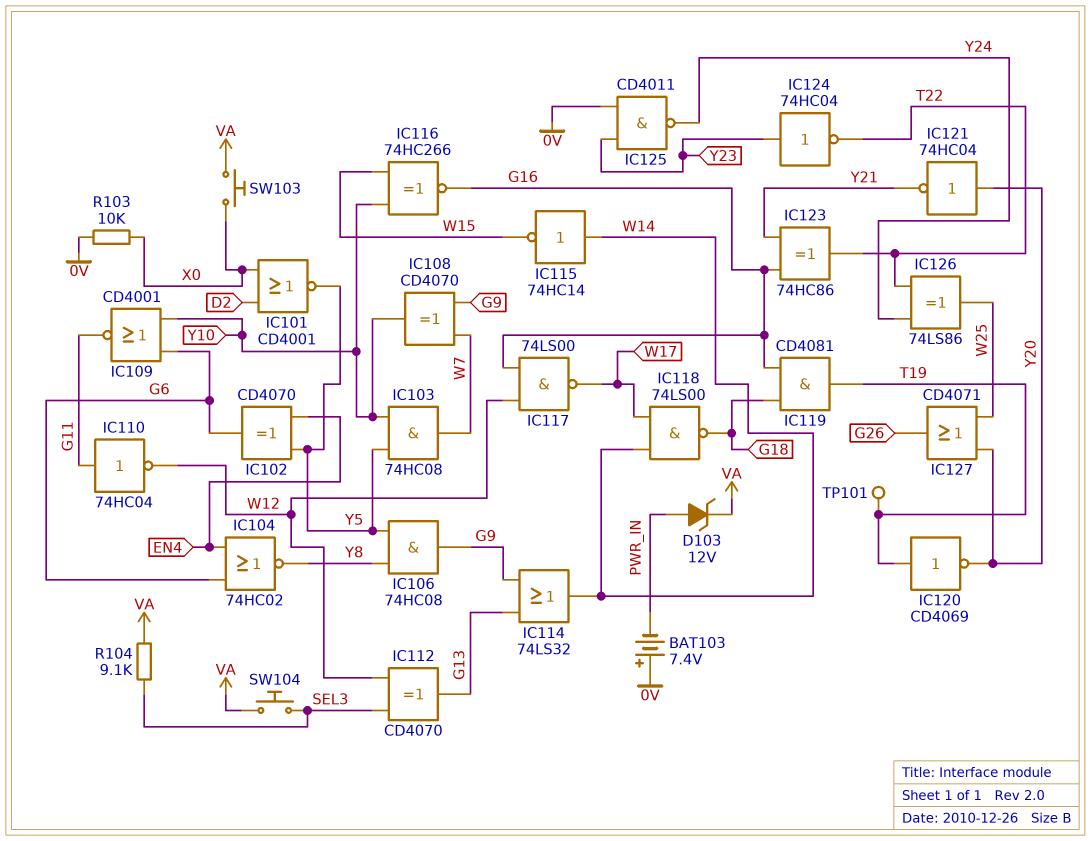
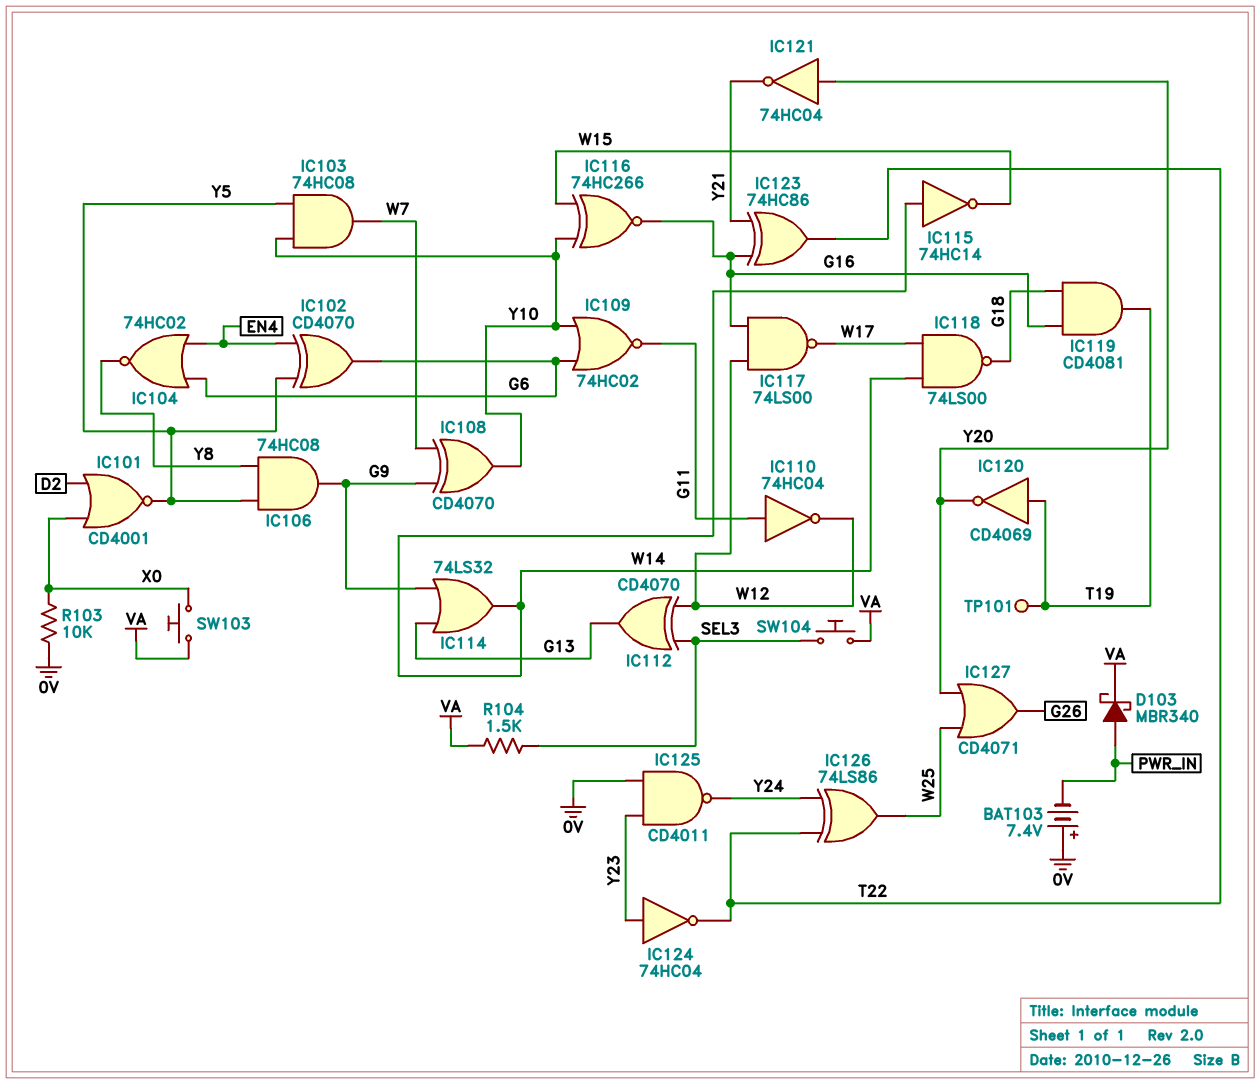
D103: zener 12V (A PWR_IN, K VA) -> schottky MBR340 (A PWR_IN, K VA)
IC109: NOR CD4001 (in G6, in Y10, out G11) -> NOR 74HC02 (in G6, in Y10, out G11)
R104: 9.1k (SEL3, VA) -> 1.5k (SEL3, VA)

